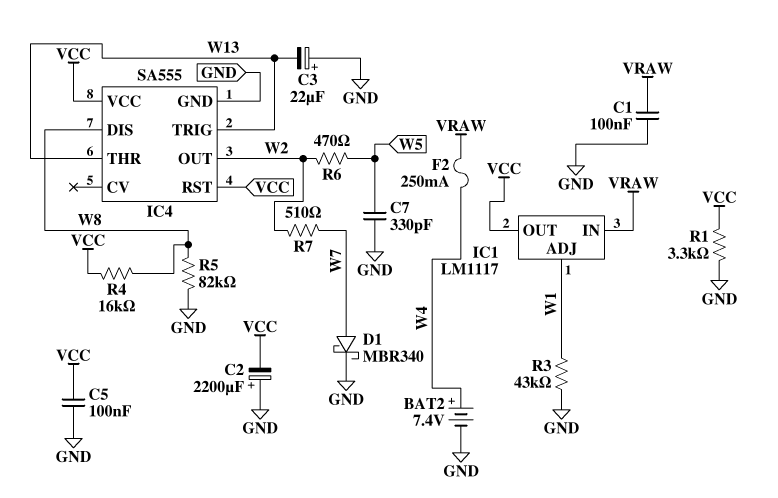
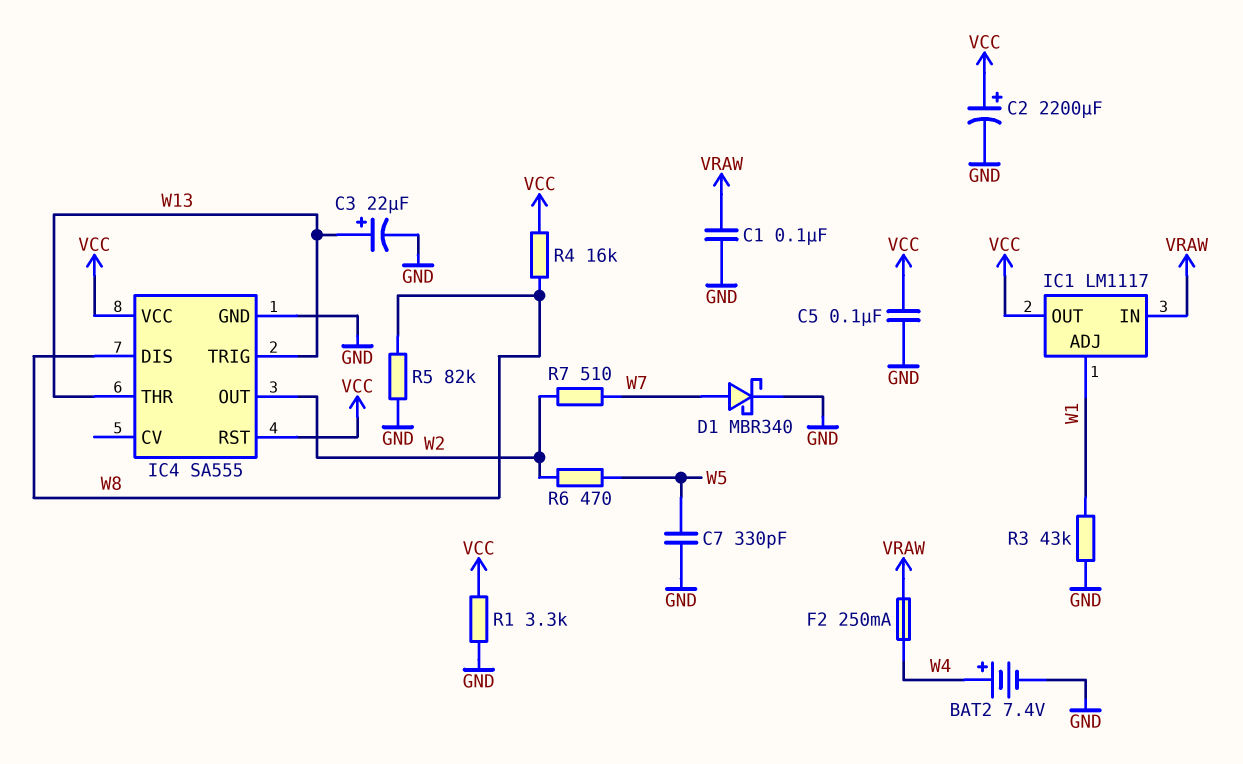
C2: 2200uF (plus GND, minus VCC) -> 2200uF (plus VCC, minus GND)
C3: 22uF (plus GND, minus W13) -> 22uF (plus W13, minus GND)

